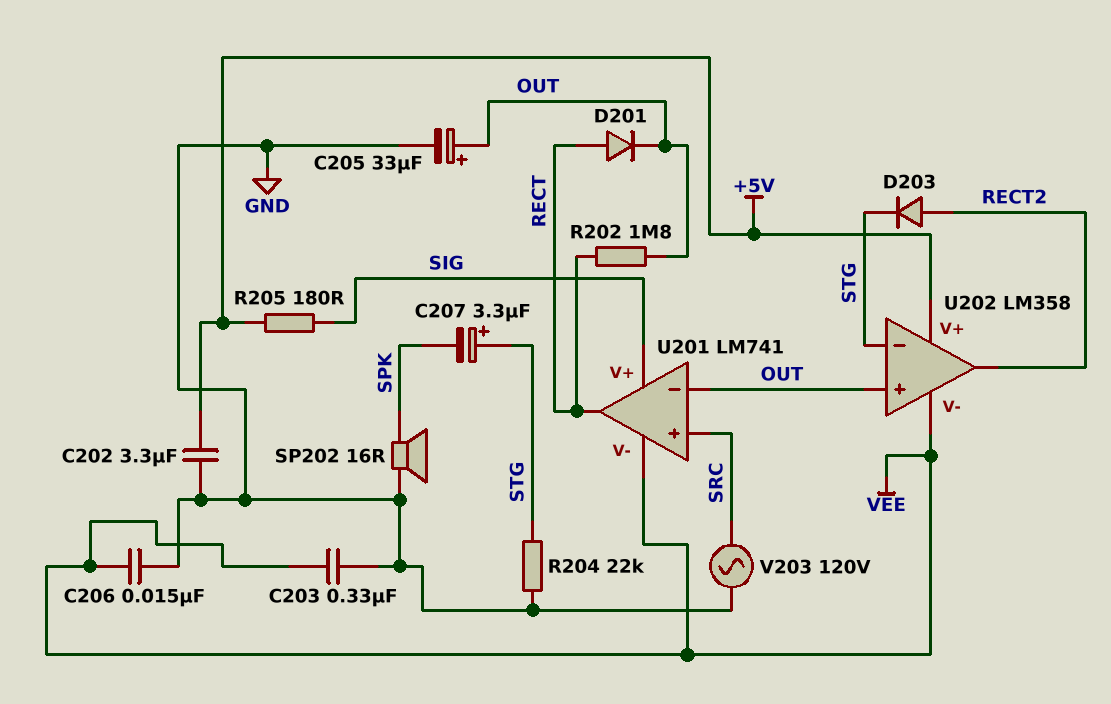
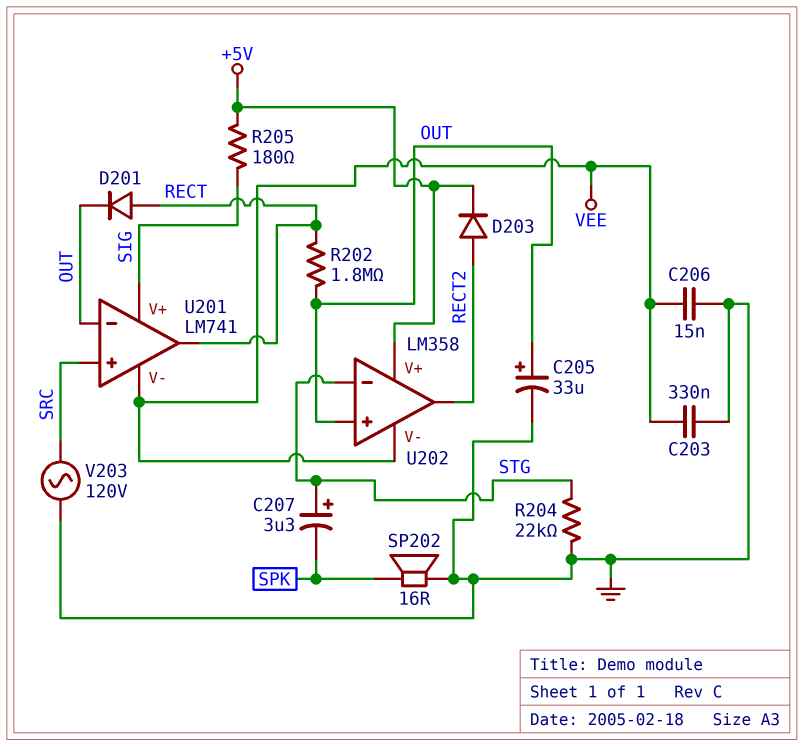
C202: 3.3uF (+5V, GND) -> none
D203: diode (A RECT2, K STG) -> diode (A RECT2, K +5V)

